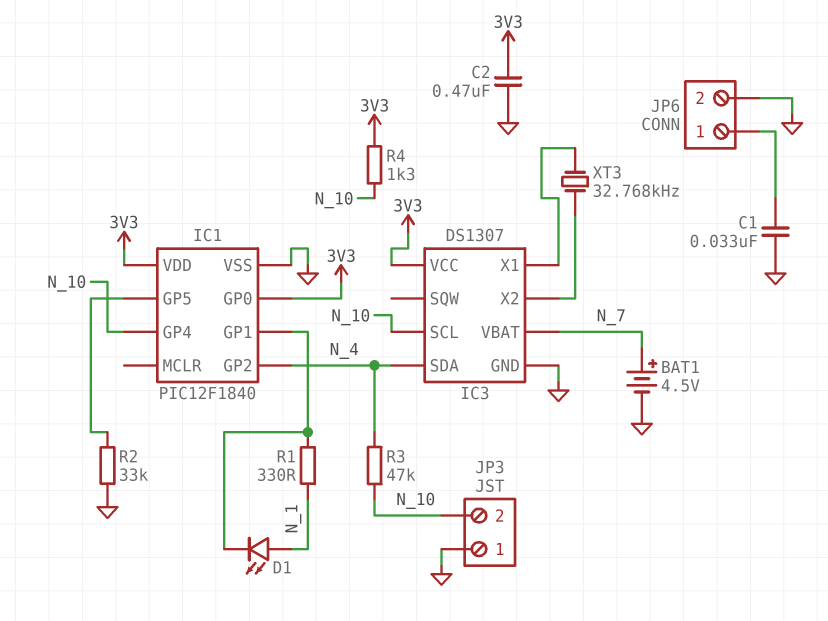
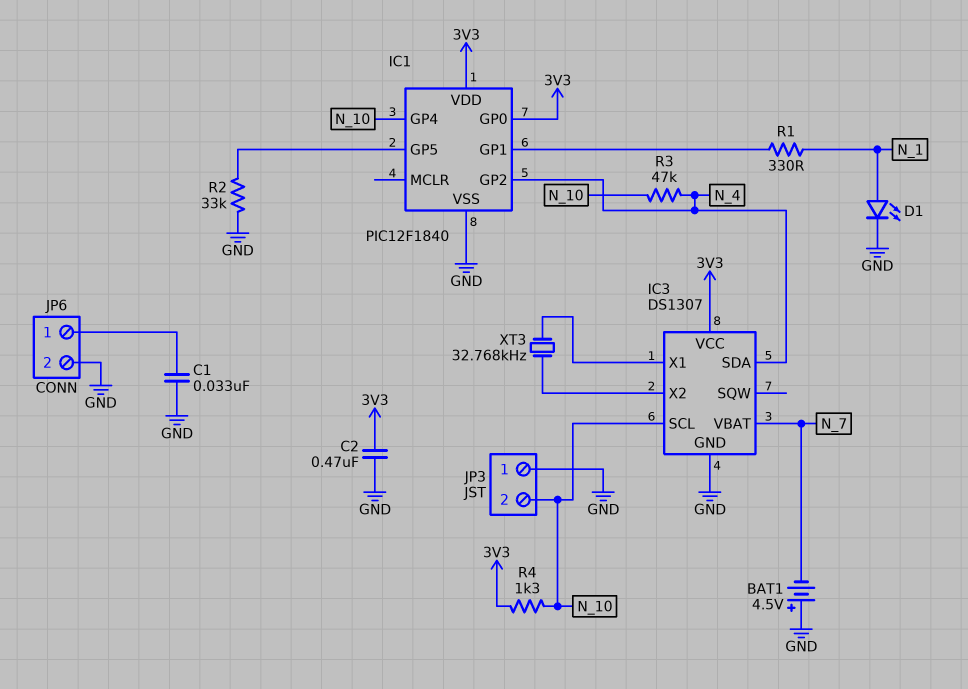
BAT1: 4.5V (plus N_7, minus GND) -> 4.5V (plus GND, minus N_7)
D1: LED (A N_1, K IC1/GP1) -> LED (A N_1, K GND)

